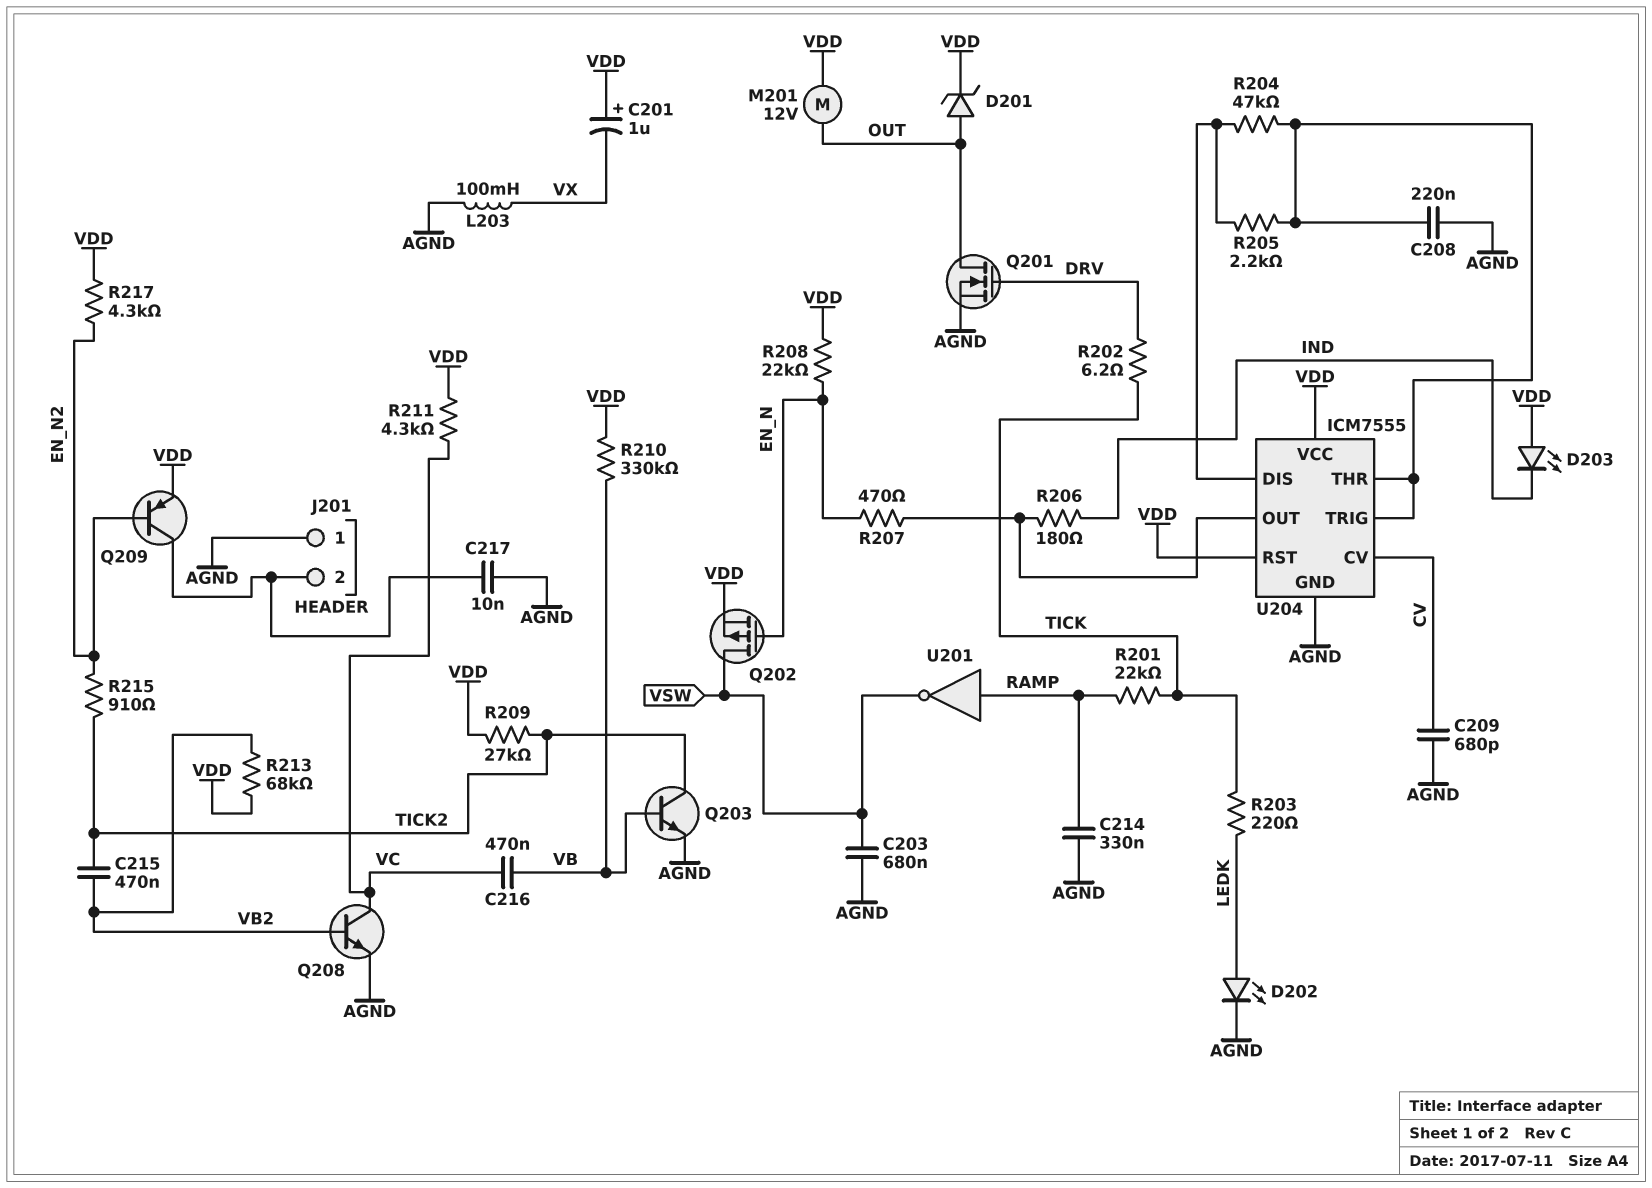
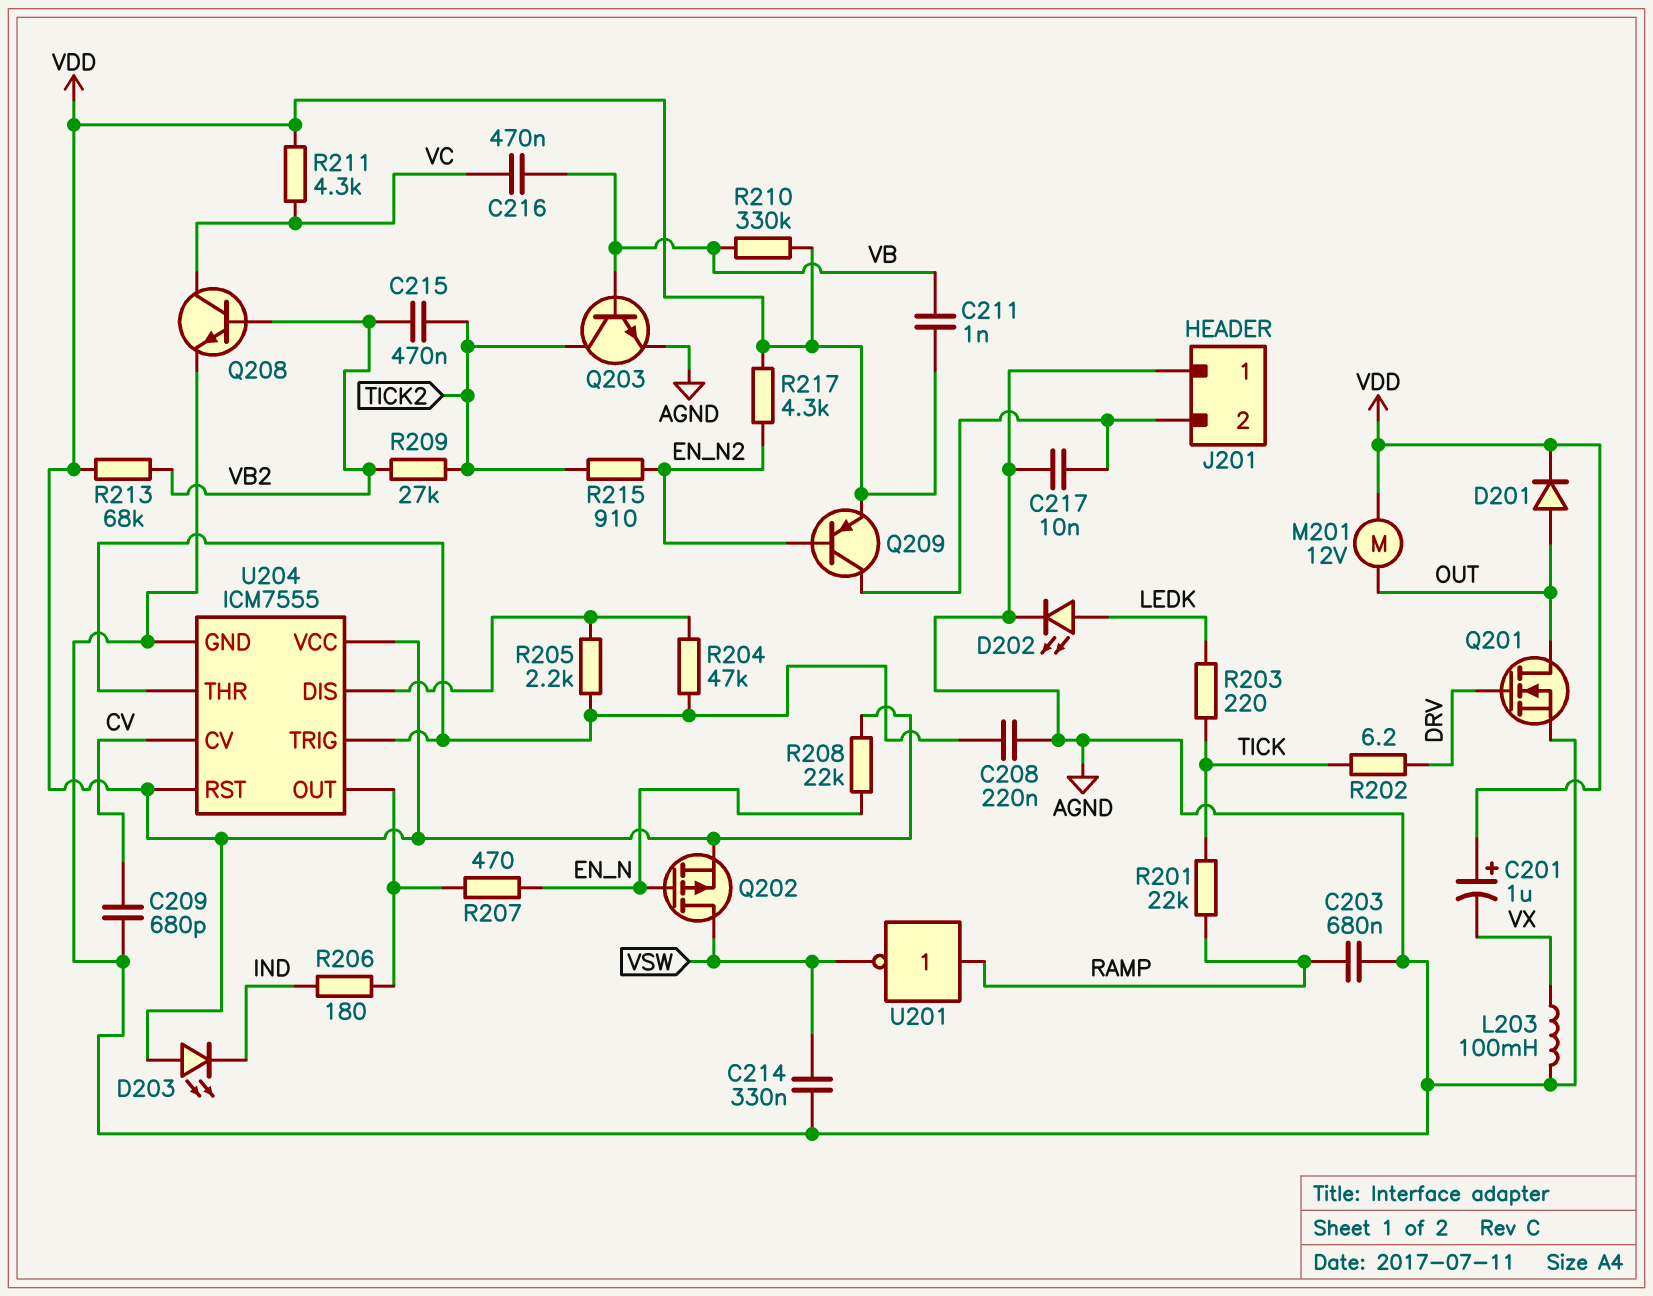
C203: 680nF (AGND, VSW) -> 680nF (AGND, RAMP)
C211: none -> 1nF (VB, VDD)
C214: 330nF (AGND, RAMP) -> 330nF (AGND, VSW)
D201: zener (A OUT, K VDD) -> diode (A OUT, K VDD)
R209: 27k (TICK2, VDD) -> 27k (TICK2, VB2)

